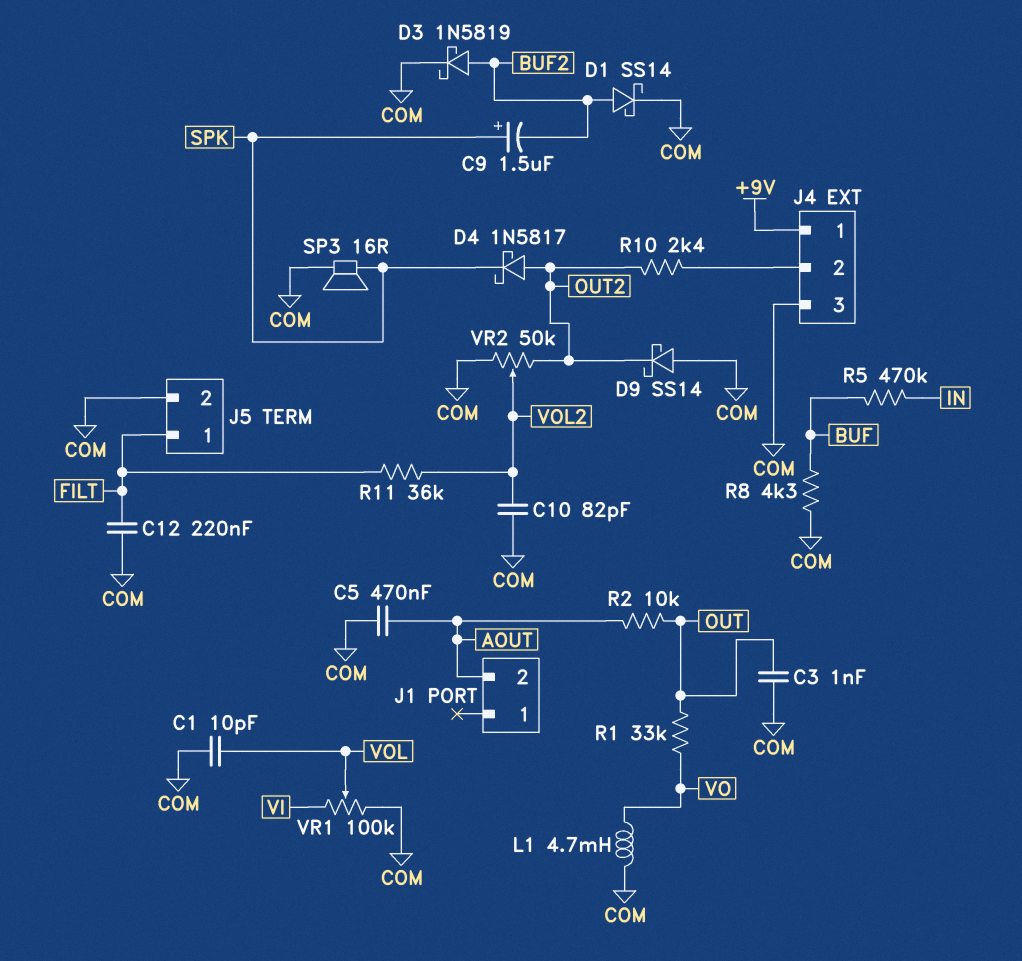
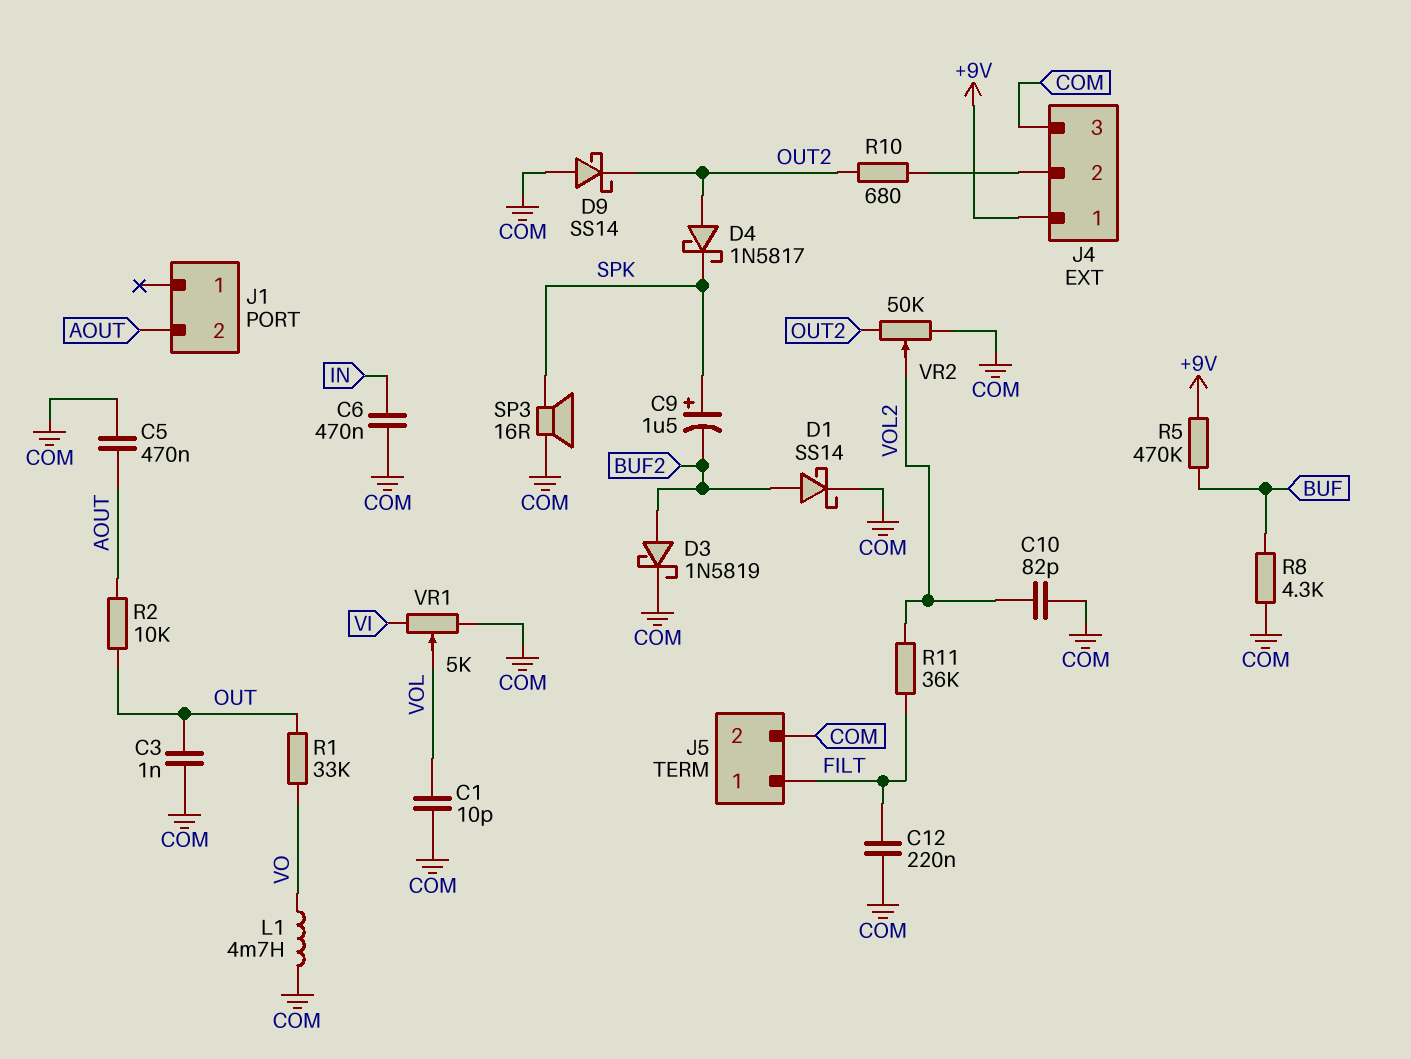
C6: none -> 470nF (COM, IN)
R5: 470k (BUF, IN) -> 470k (+9V, BUF)
R10: 2.4k (J4/2, OUT2) -> 680 (J4/2, OUT2)
VR1: 100k (COM, VI, wiper VOL) -> 5k (COM, VI, wiper VOL)

